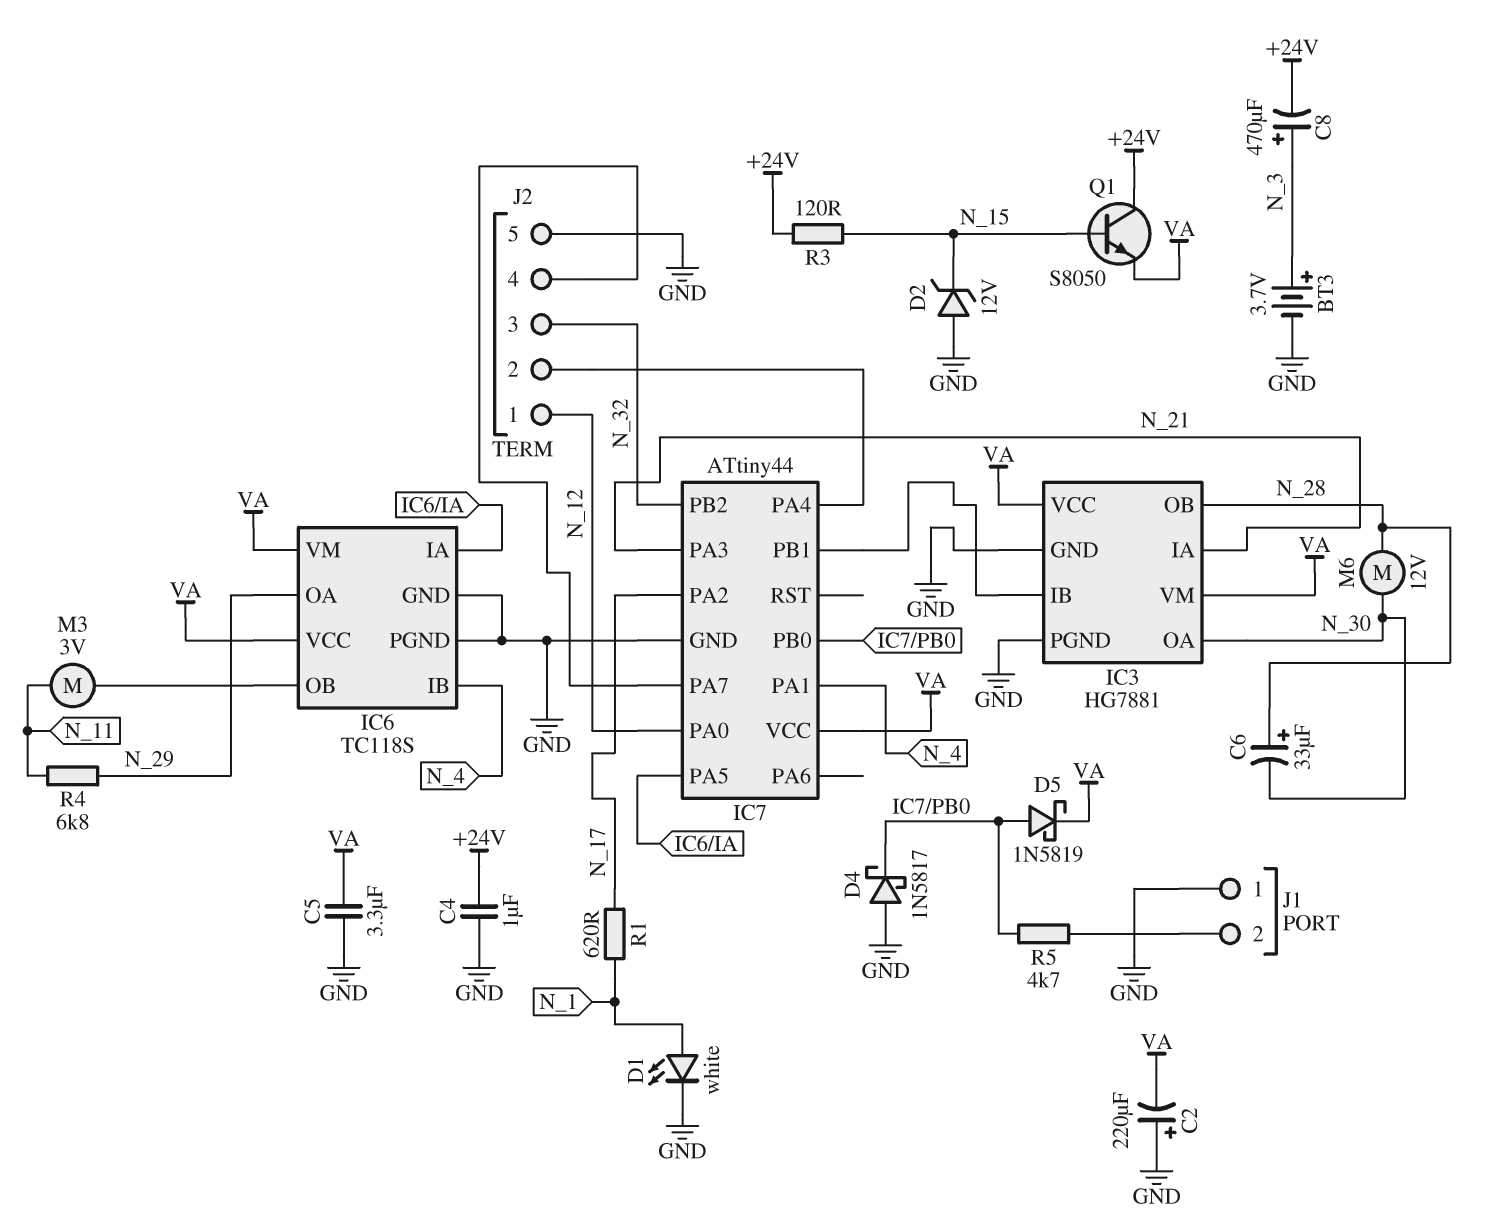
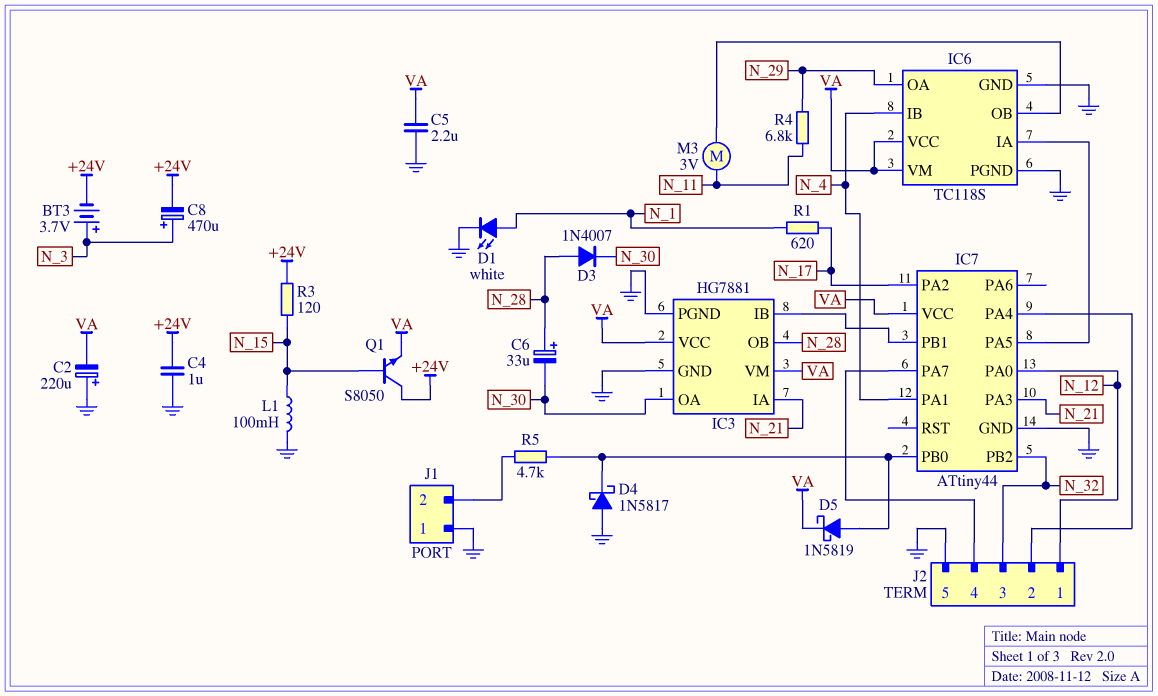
BT3: 3.7V (plus N_3, minus GND) -> 3.7V (plus N_3, minus +24V)
C5: 3.3uF (GND, VA) -> 2.2uF (GND, VA)
D2: zener 12V (A GND, K N_15) -> none
D3: none -> diode 1N4007 (A N_28, K N_30)
L1: none -> 100mH (GND, N_15)
M6: motor 12V (N_28, N_30) -> none

